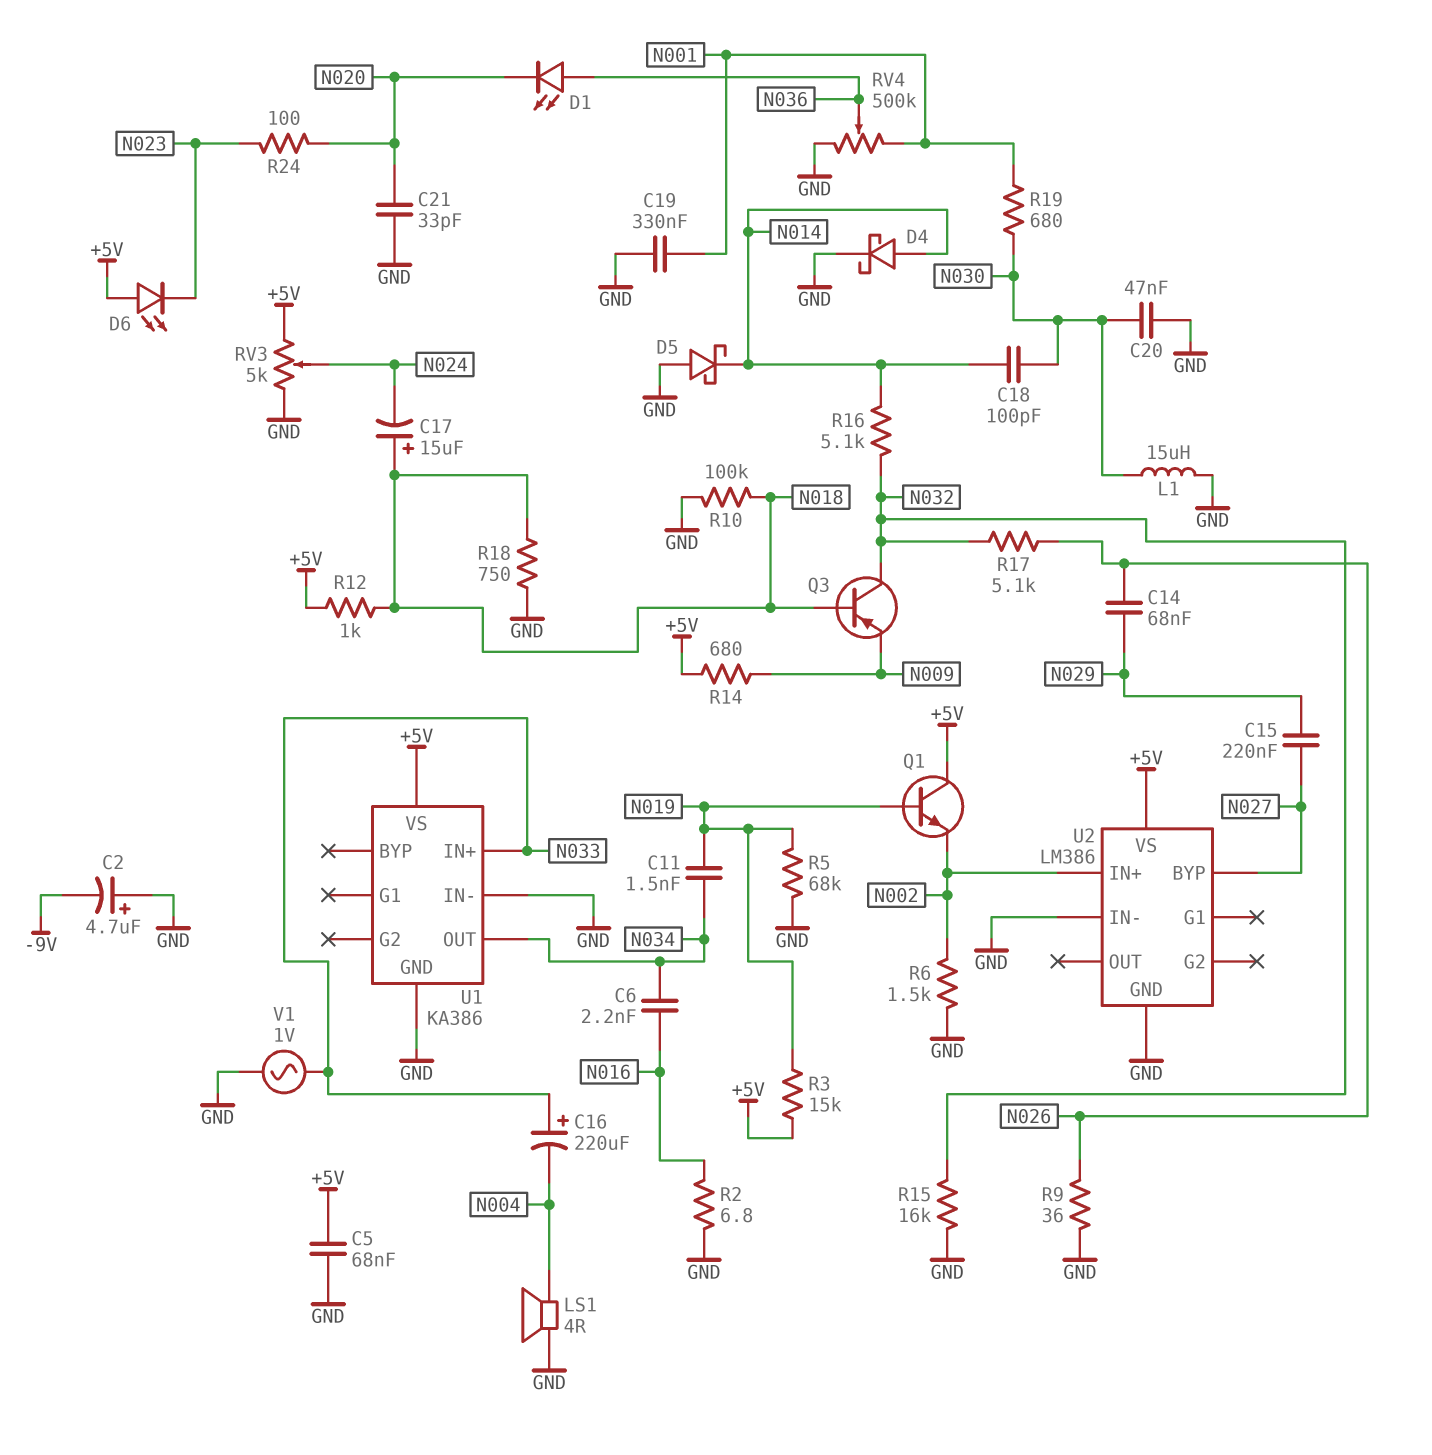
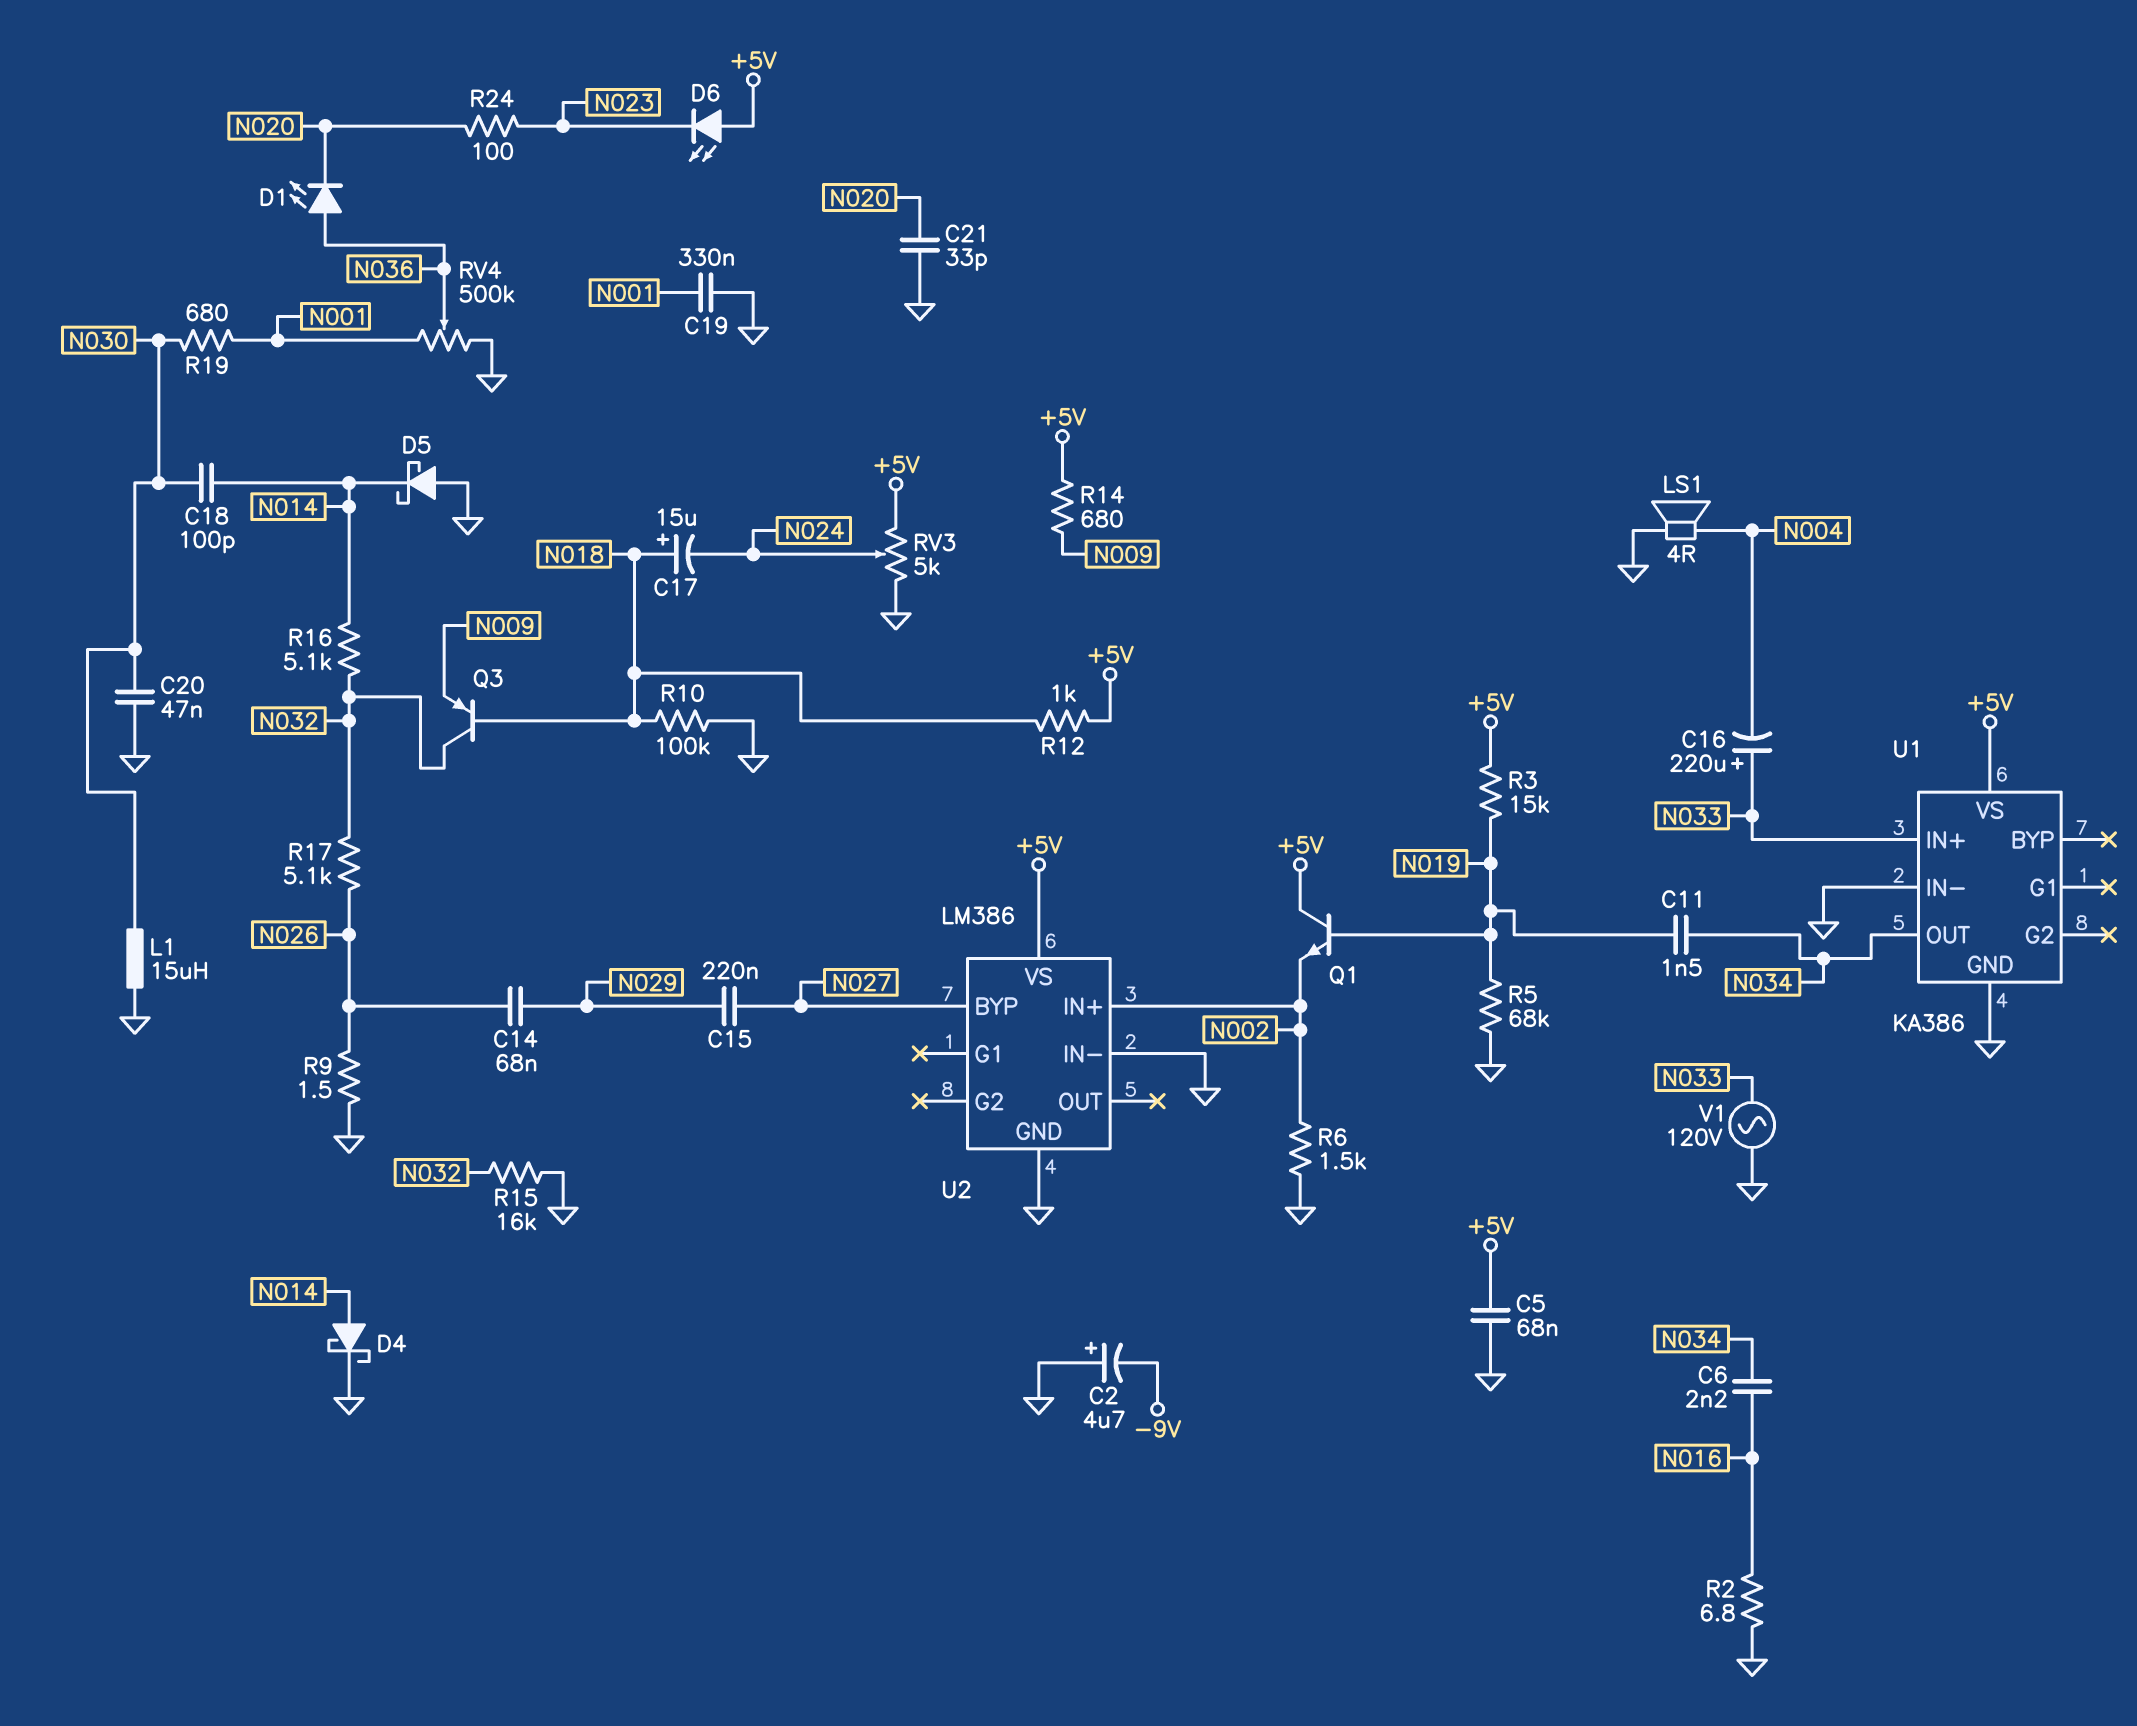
R9: 36 (GND, N026) -> 1.5 (GND, N026)
R18: 750 (GND, N018) -> none
V1: AC 1V (GND, N033) -> AC 120V (GND, N033)

